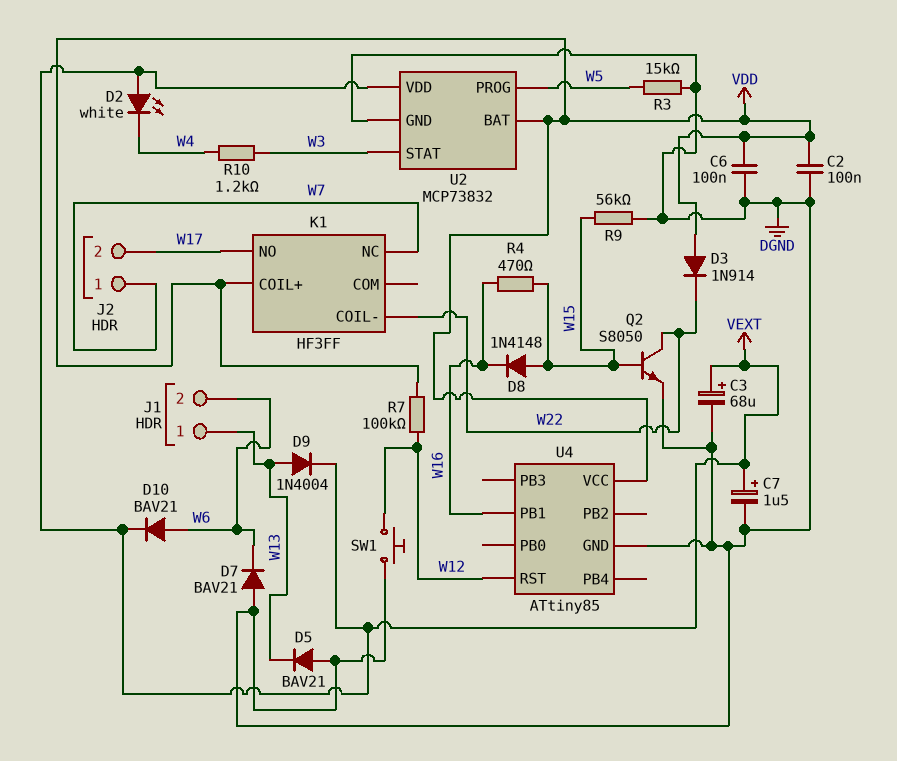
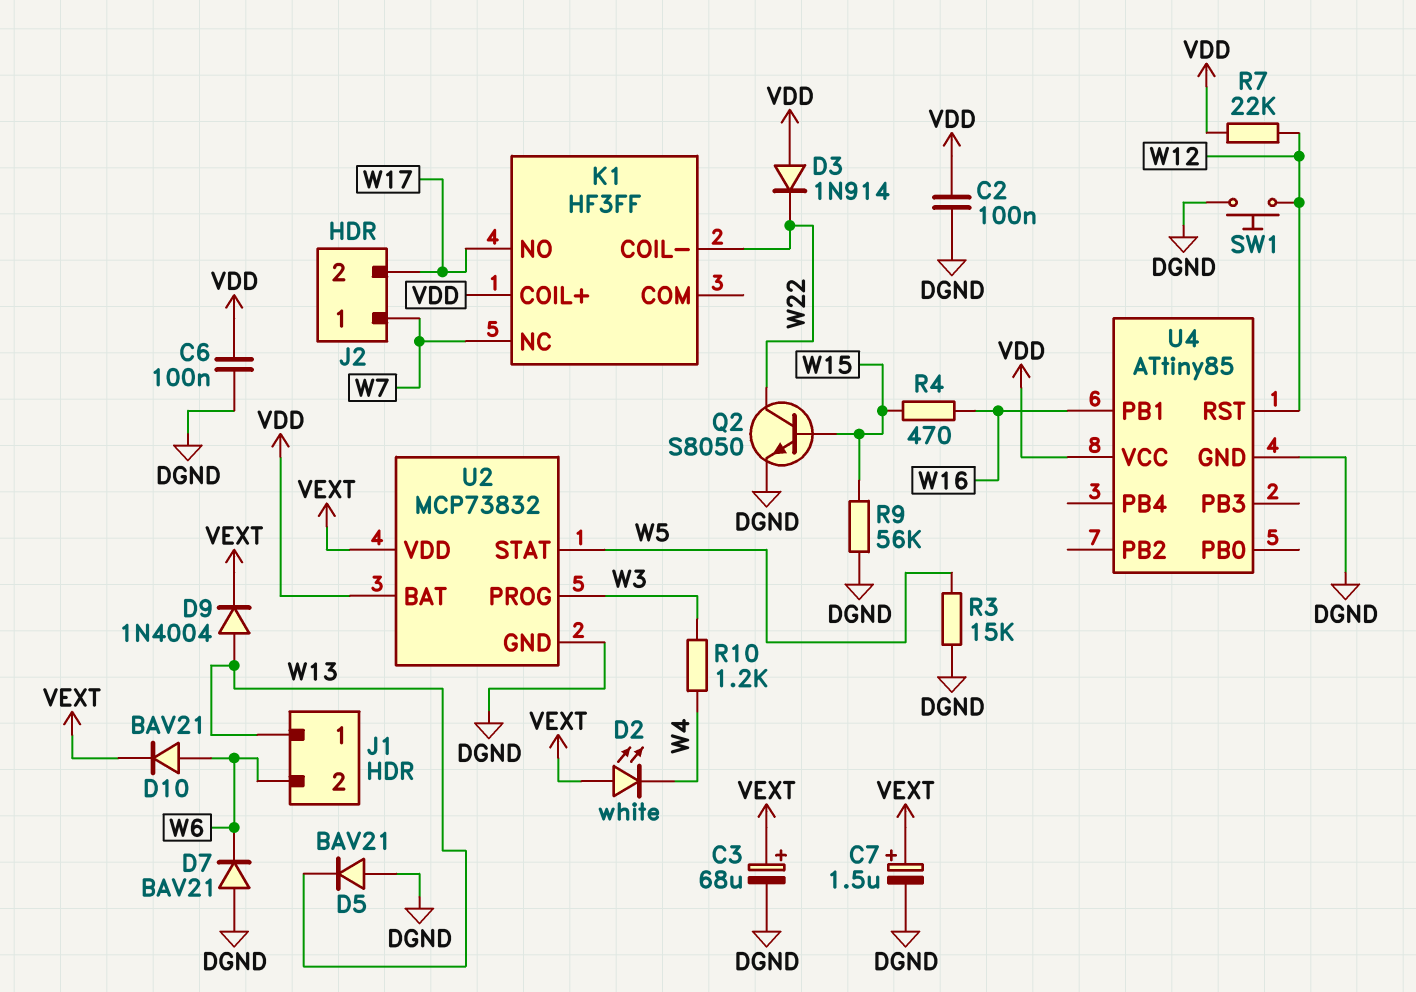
D8: diode 1N4148 (A W15, K W16) -> none
R7: 100k (VDD, W12) -> 22k (VDD, W12)
U2 pin PROG: W5 -> W3
U2 pin STAT: W3 -> W5

